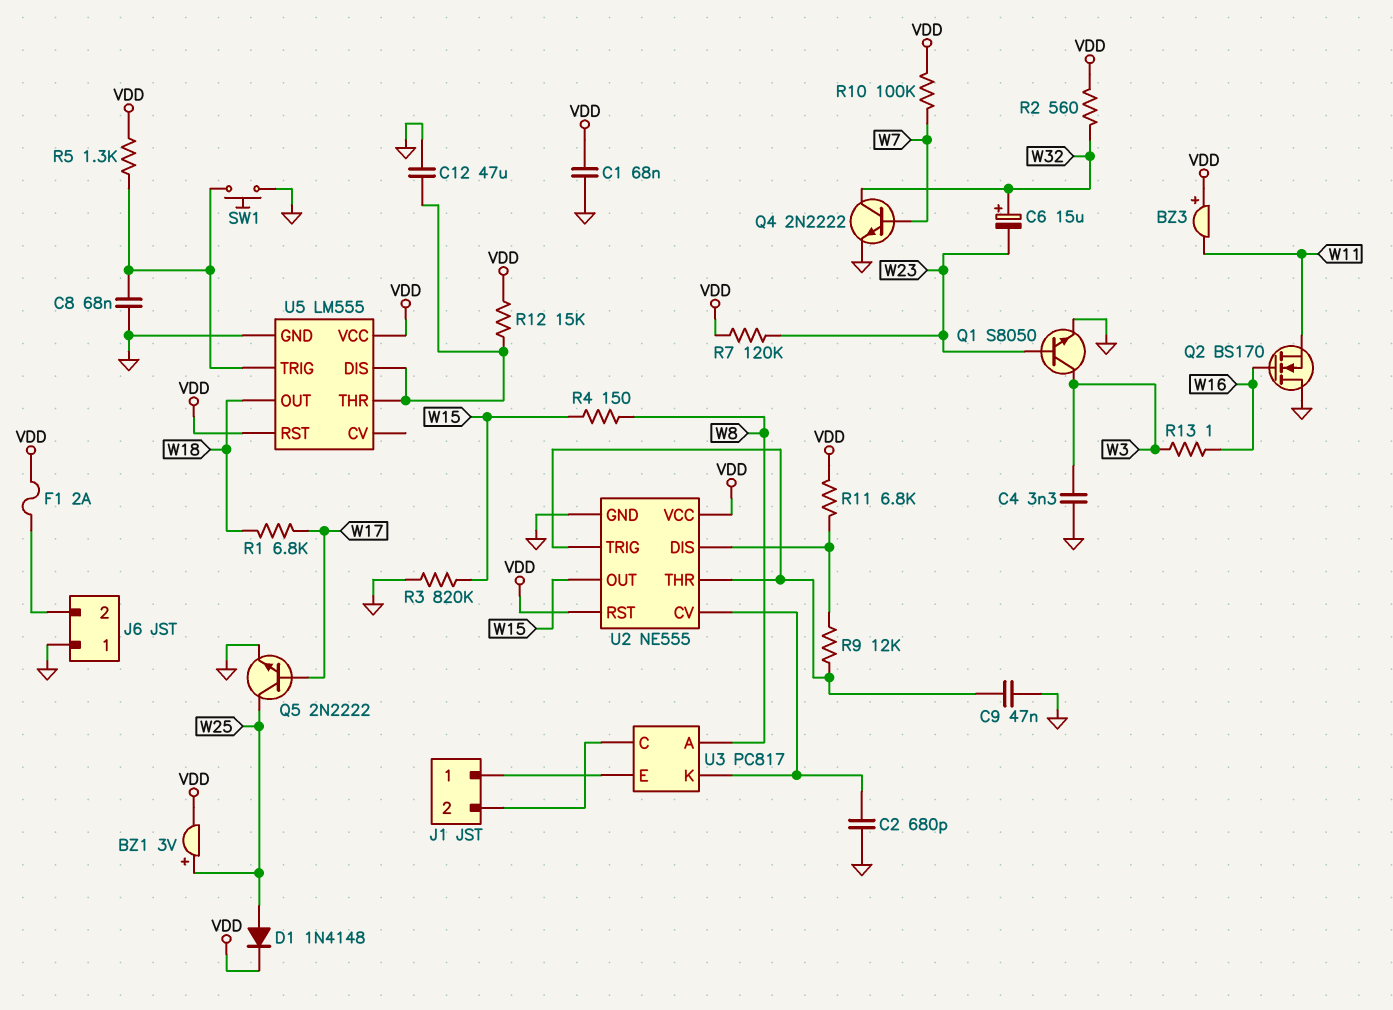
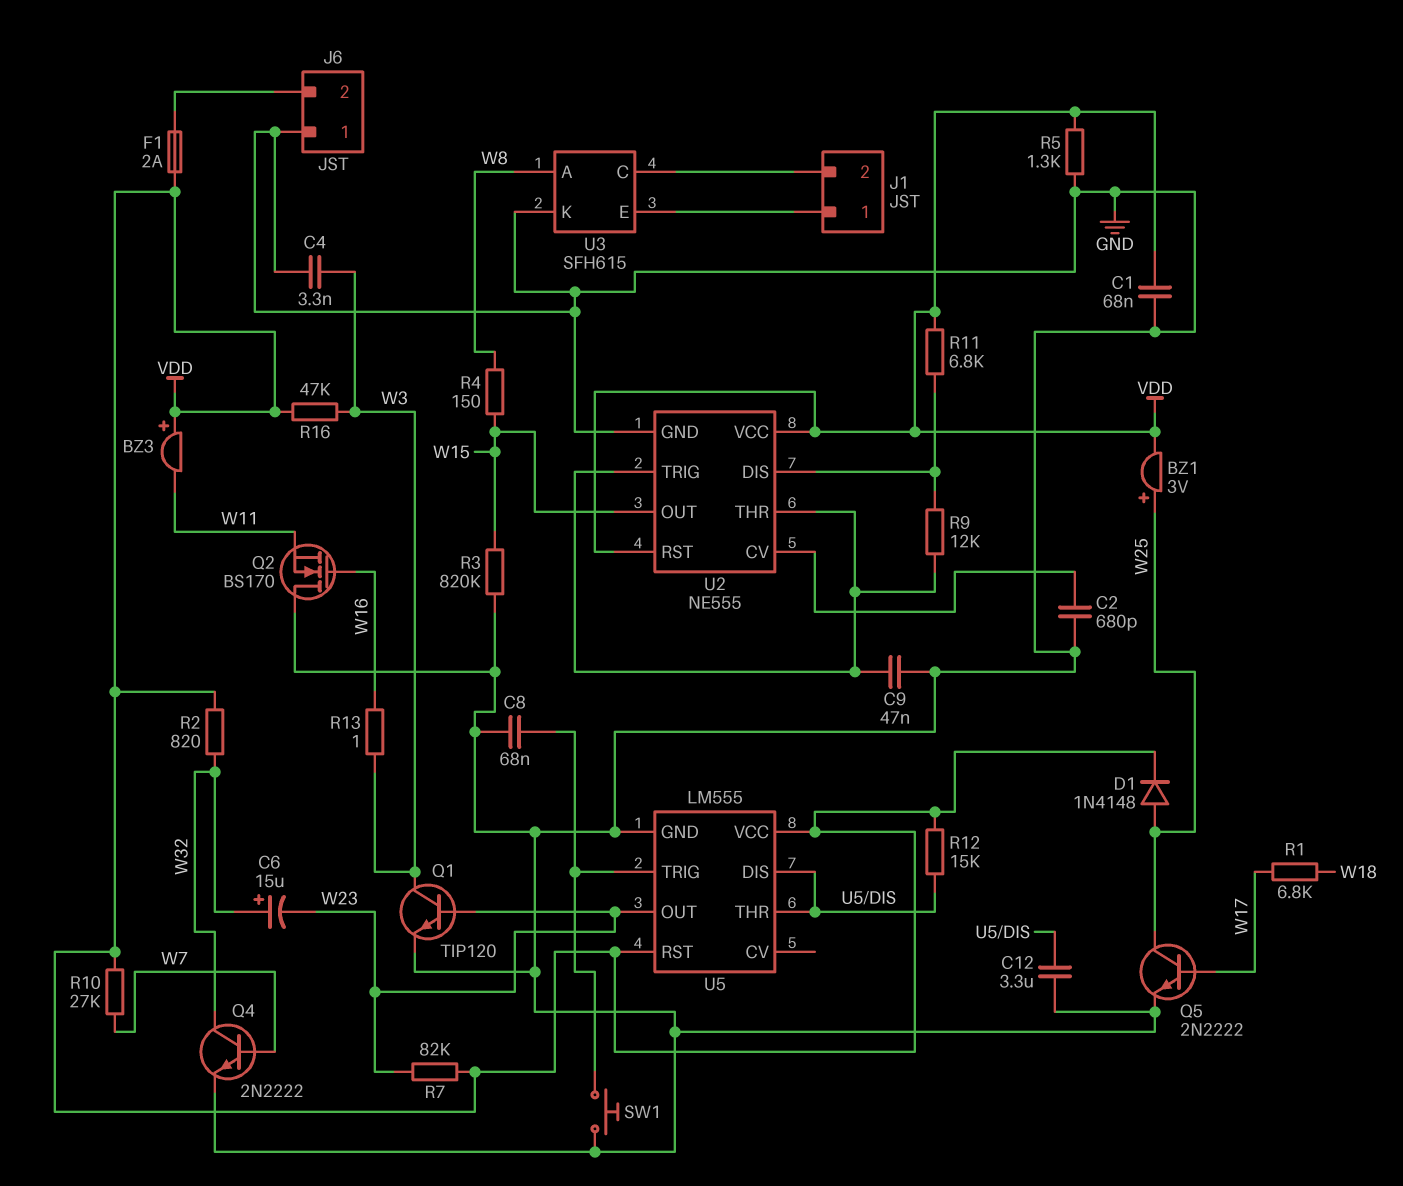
C12: 47uF (GND, U5/DIS) -> 3.3uF (GND, U5/DIS)
Q1: NPN S8050 (B W23, C W3, E GND) -> NPN TIP120 (B W23, C W3, E GND)
R2: 560 (VDD, W32) -> 820 (VDD, W32)
R5: 1.3k (U5/TRIG, VDD) -> 1.3k (GND, VDD)
R7: 120k (VDD, W23) -> 82k (VDD, W23)
R10: 100k (VDD, W7) -> 27k (VDD, W7)
R16: none -> 47k (VDD, W3)
U3: PC817 -> SFH615
U3 pin K: U2/CV -> GND
U5 pin OUT: W18 -> W23

